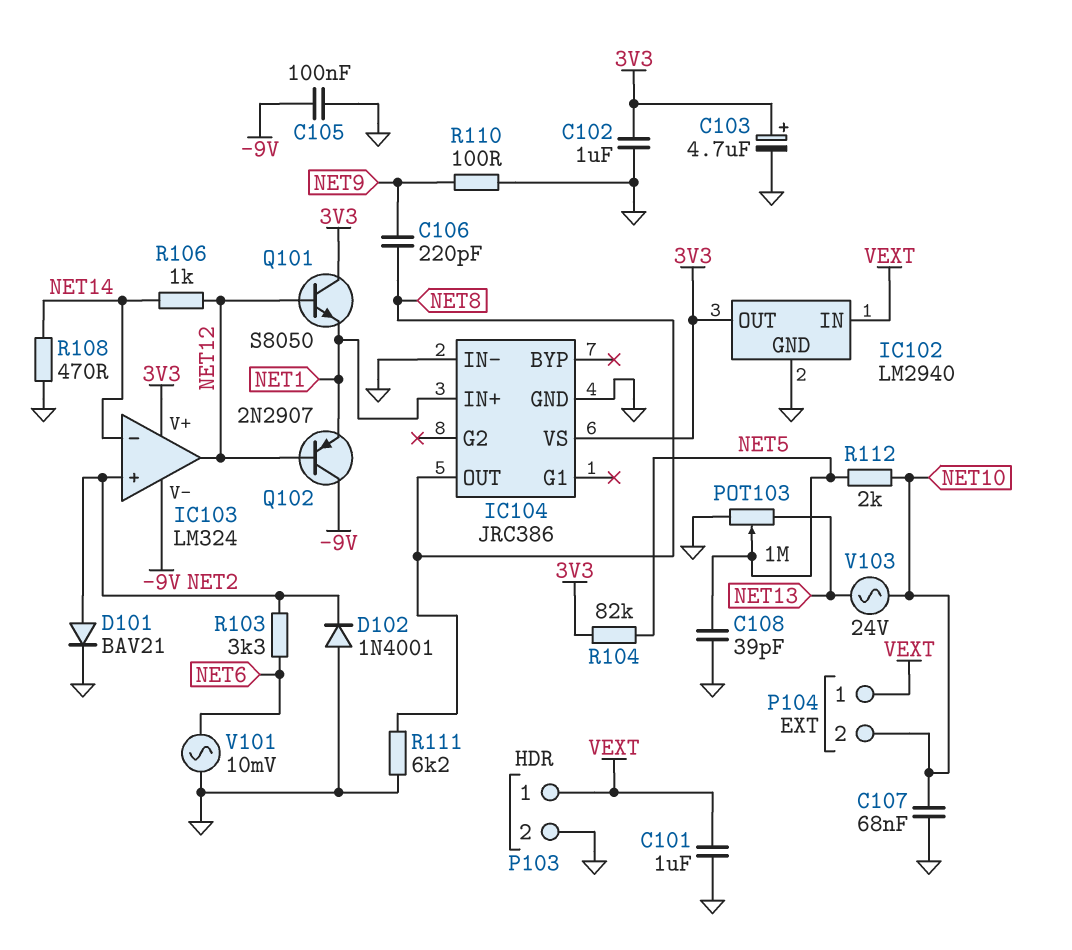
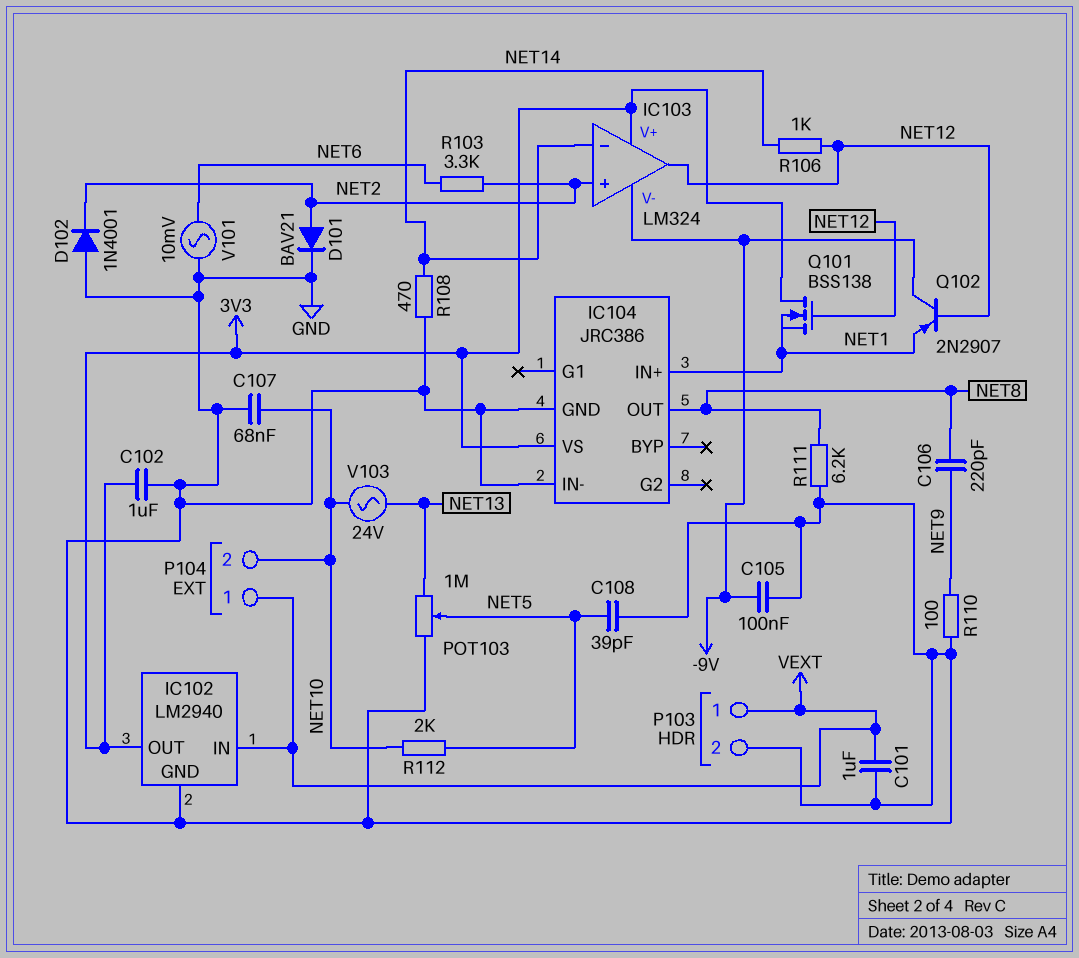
C103: 4.7uF (plus 3V3, minus GND) -> none
Q101: NPN S8050 (B NET12, C 3V3, E NET1) -> NMOS BSS138 (G NET12, D 3V3, S NET1)
R104: 82k (3V3, NET5) -> none

